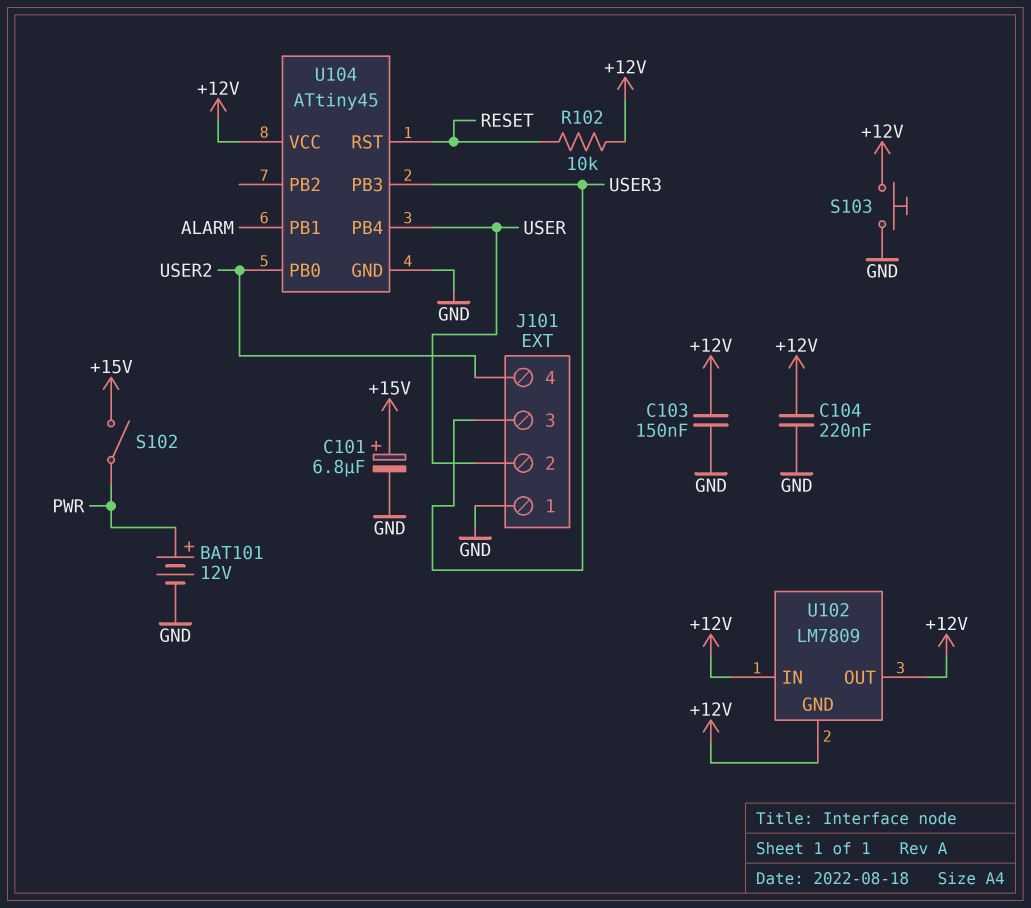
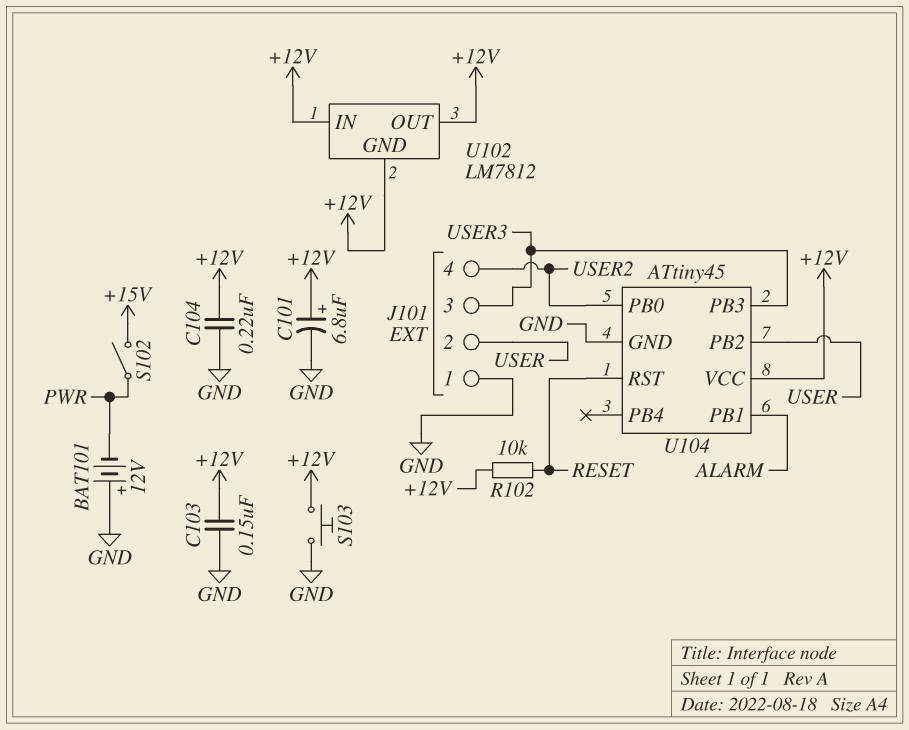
BAT101: 12V (plus PWR, minus GND) -> 12V (plus GND, minus PWR)
C101: 6.8uF (plus +15V, minus GND) -> 6.8uF (plus +12V, minus GND)
U102: LM7809 -> LM7812
U104 pin PB2: none -> USER
U104 pin PB4: USER -> none

